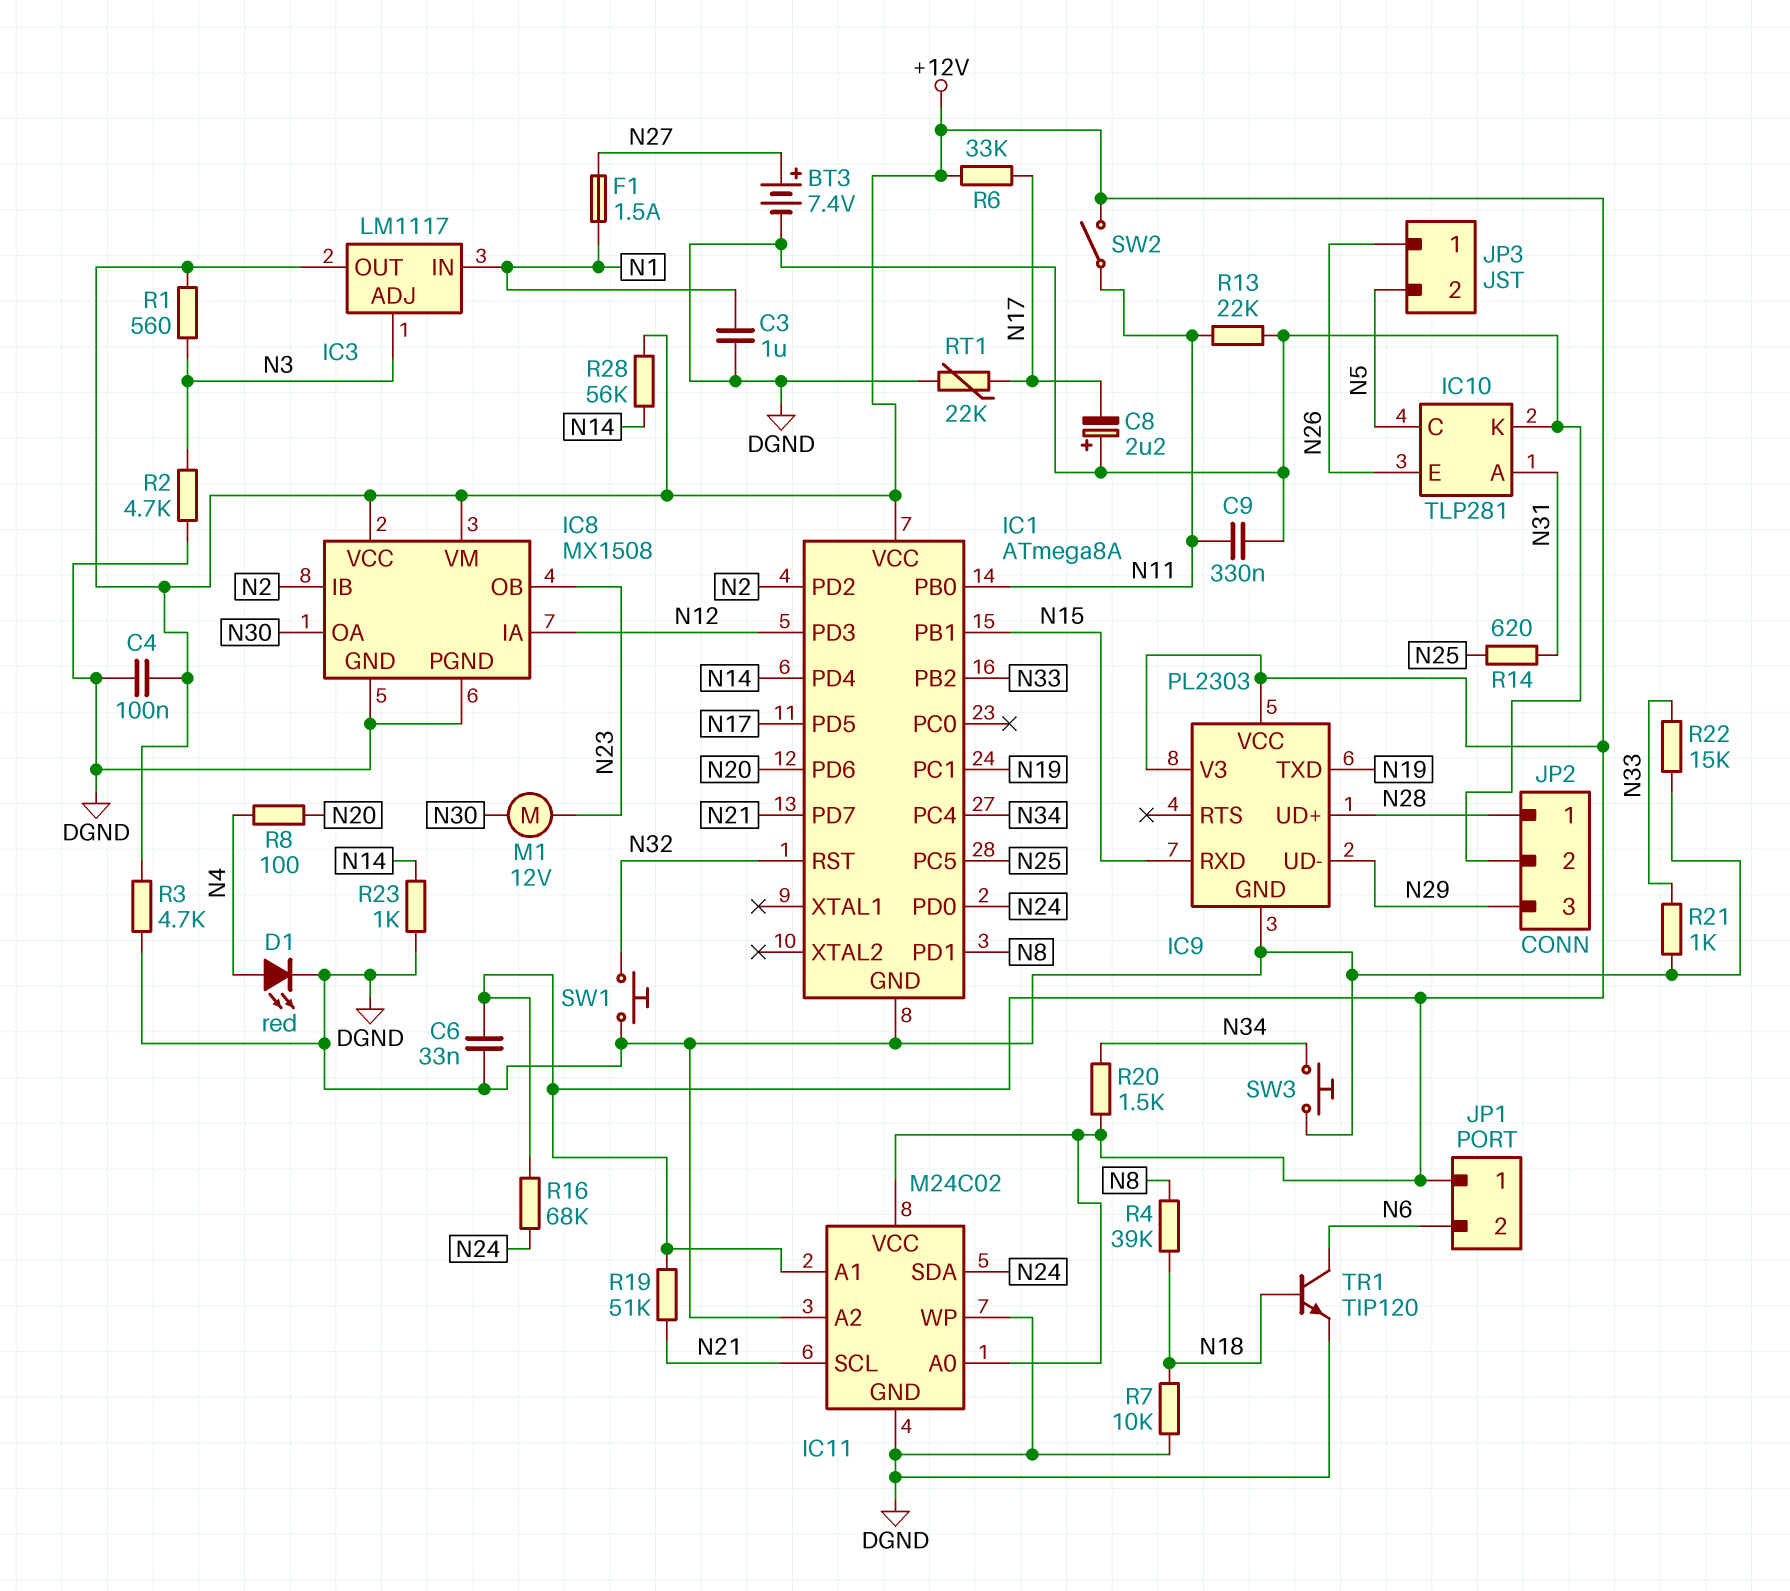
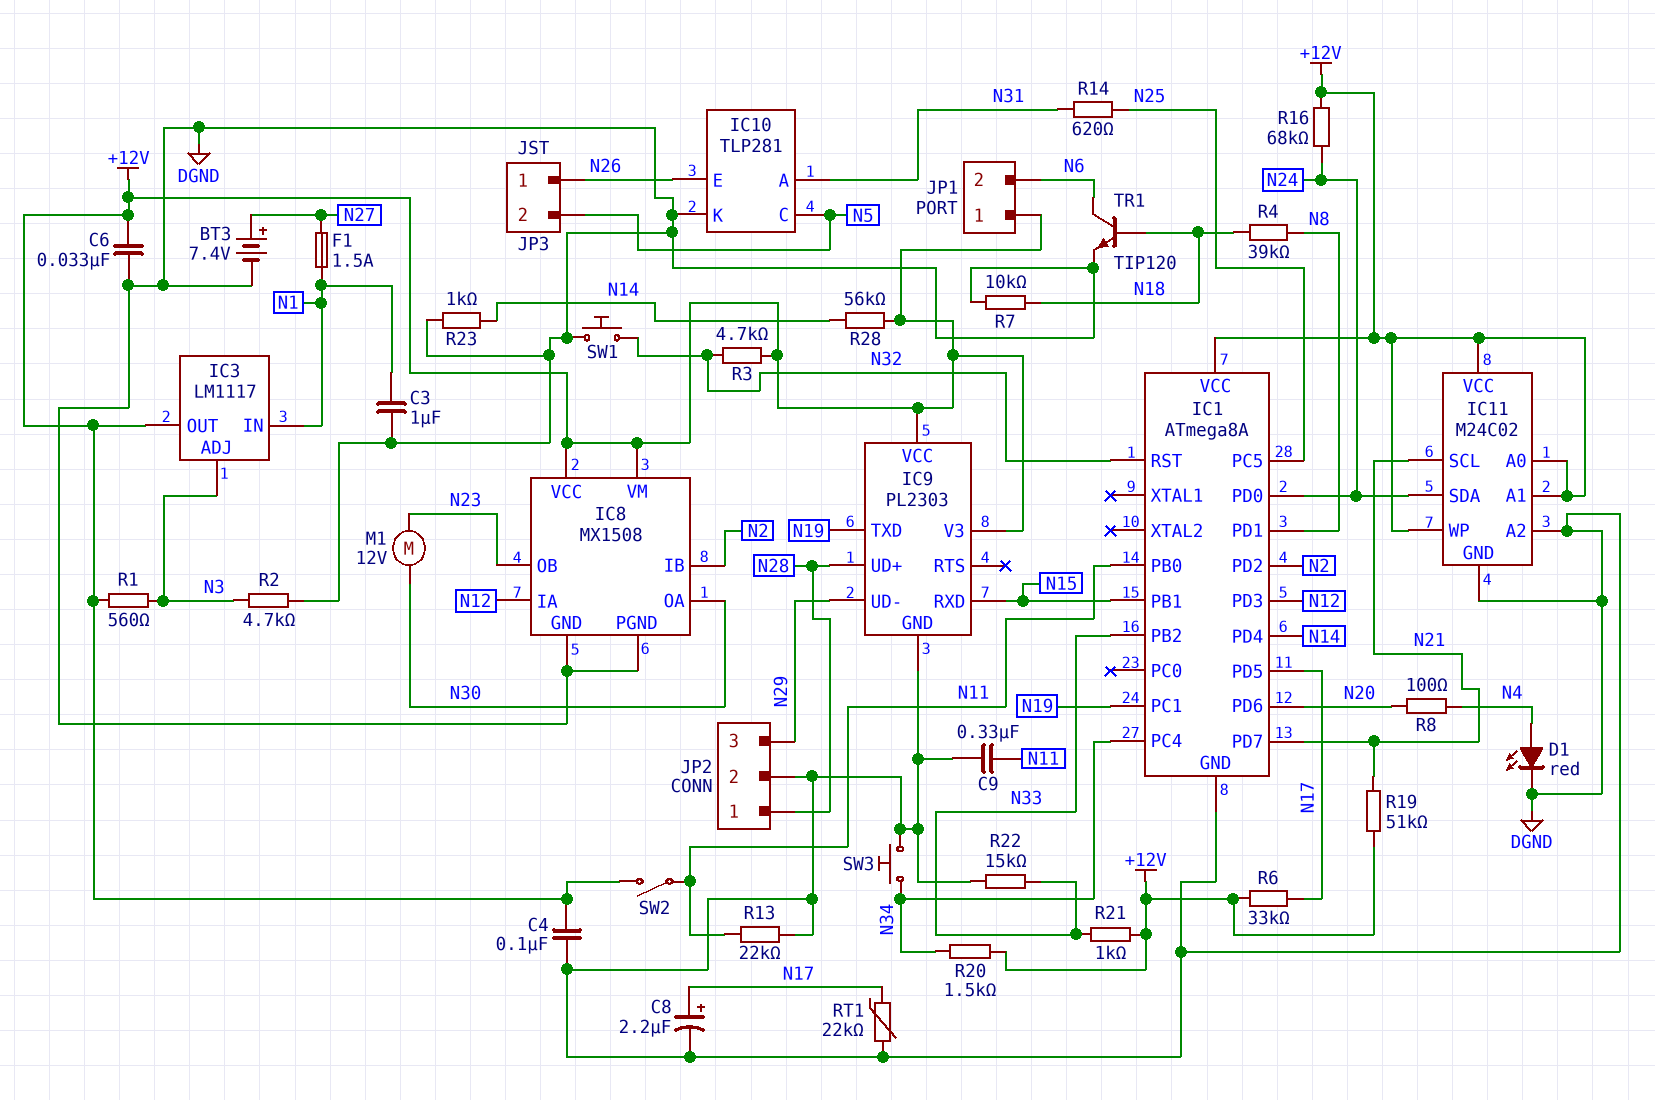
C8: 2.2uF (plus DGND, minus N17) -> 2.2uF (plus N17, minus DGND)
IC11 pin WP: DGND -> +12V
R3: 4.7k (+12V, DGND) -> 4.7k (+12V, N32)
R21: 1k (DGND, N33) -> 1k (+12V, N33)

